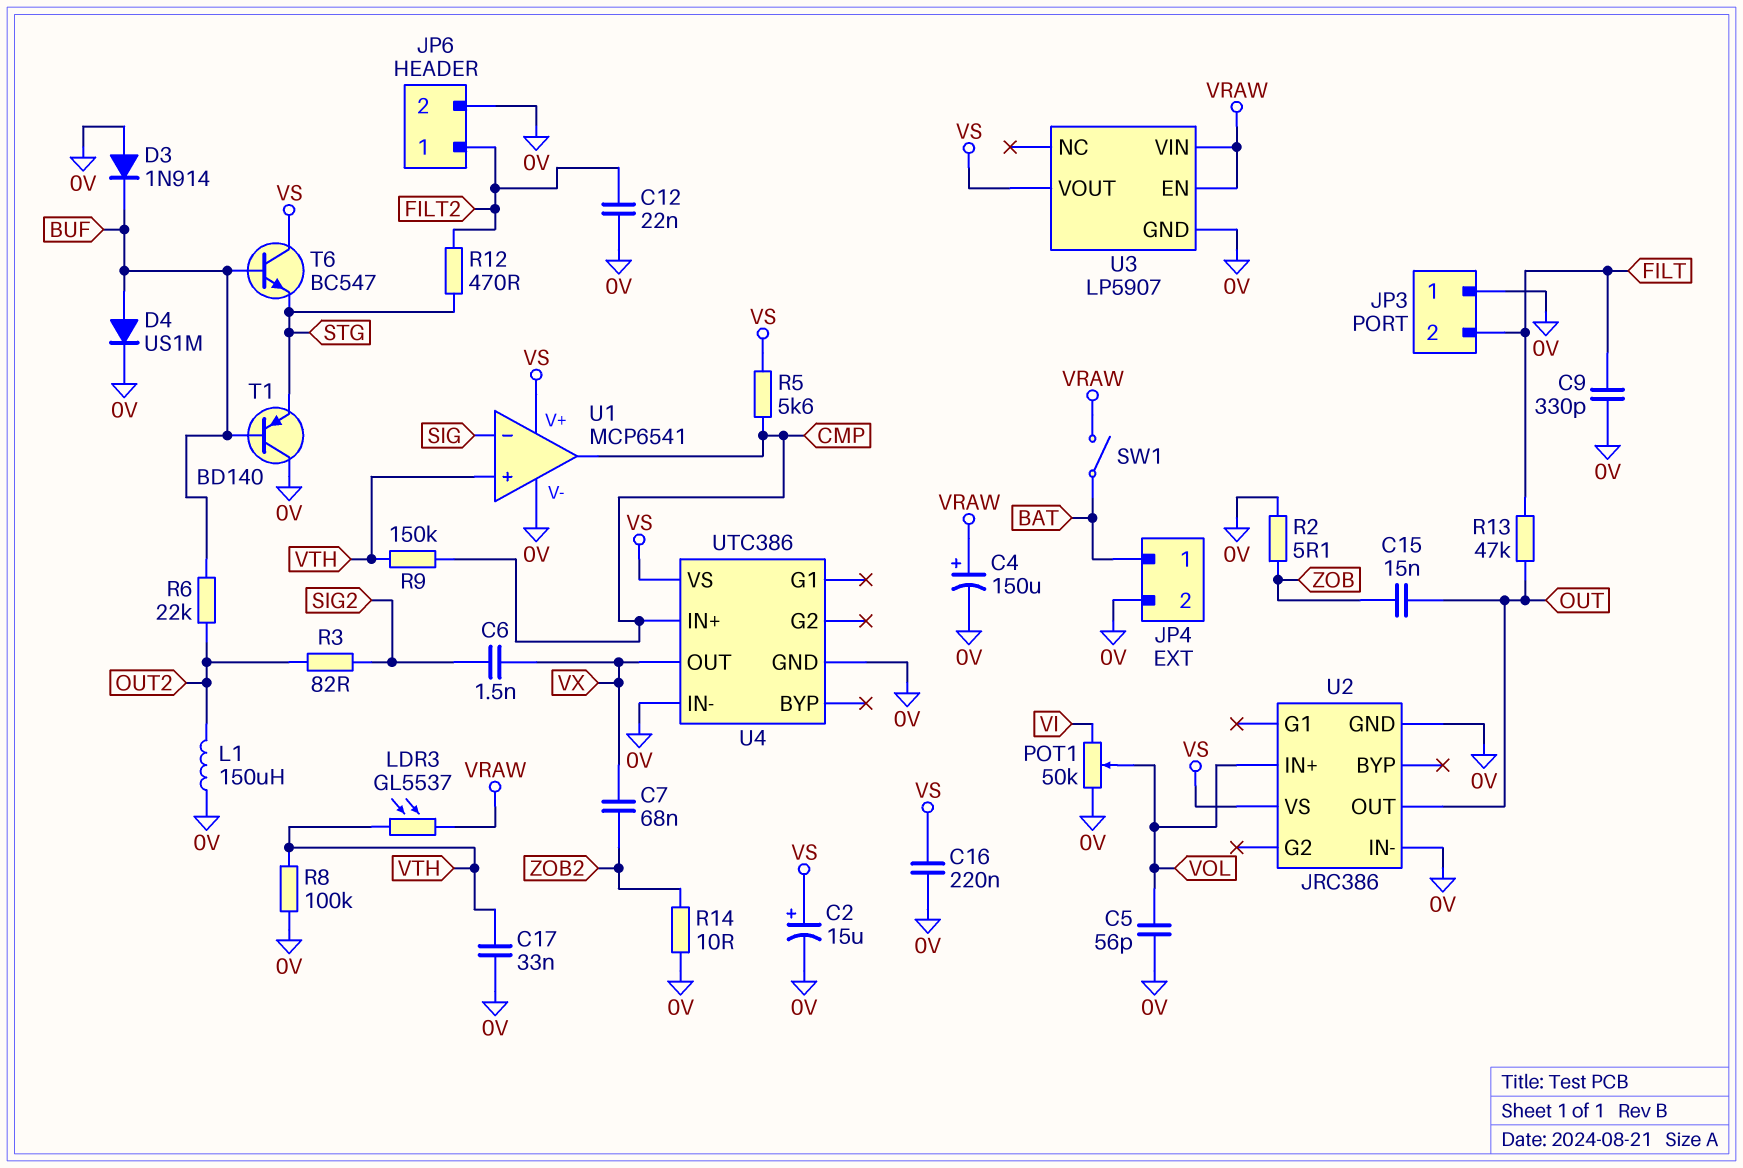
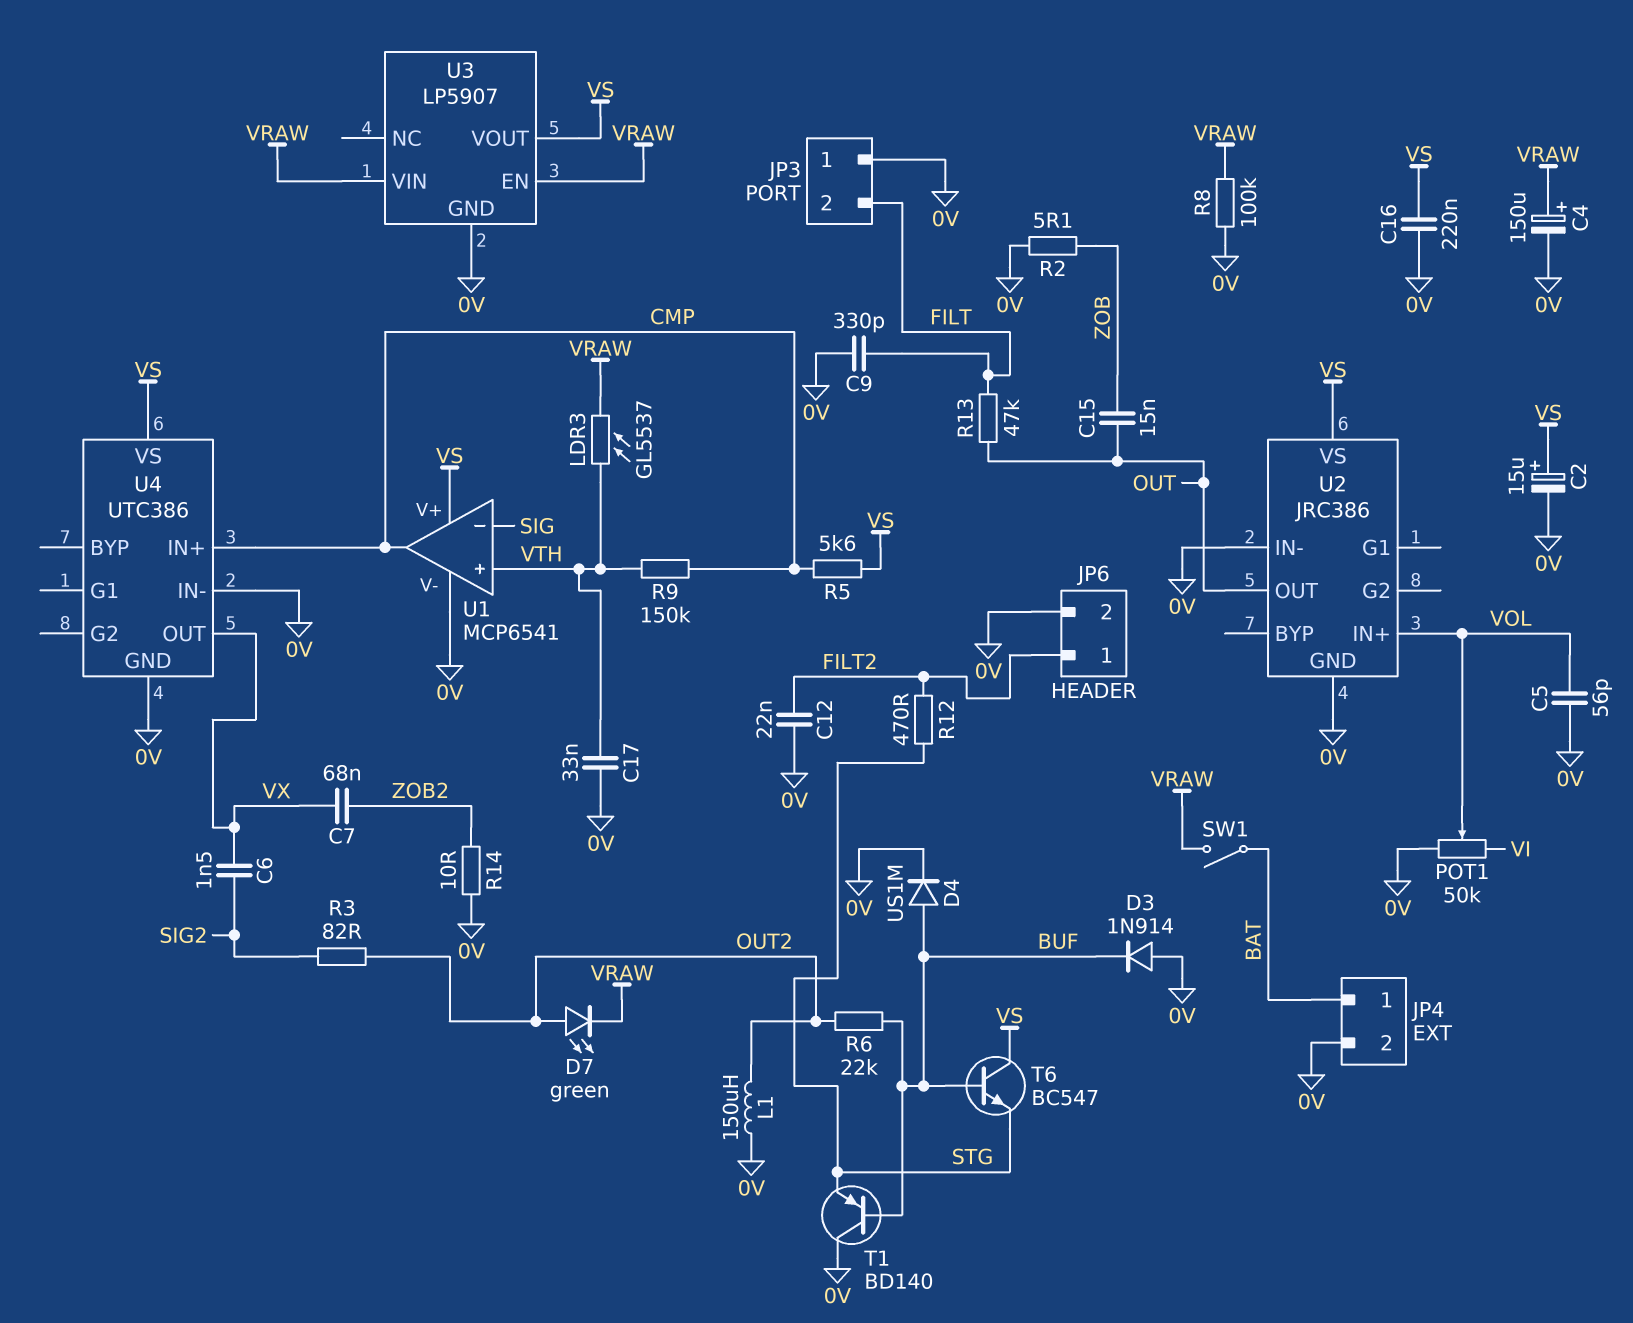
D7: none -> LED green (A OUT2, K VRAW)
R8: 100k (0V, VTH) -> 100k (0V, VRAW)

